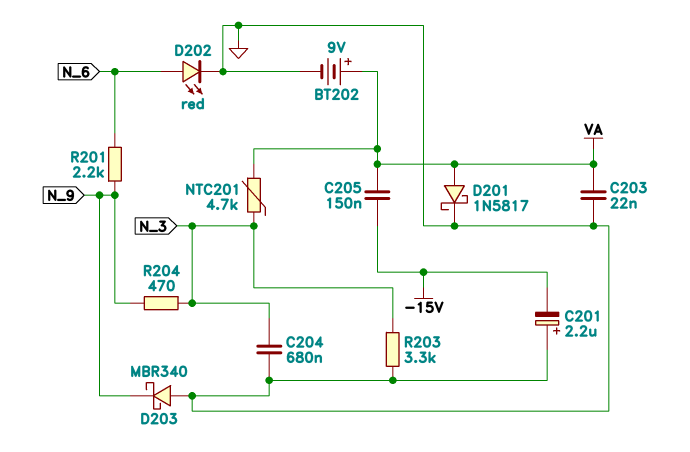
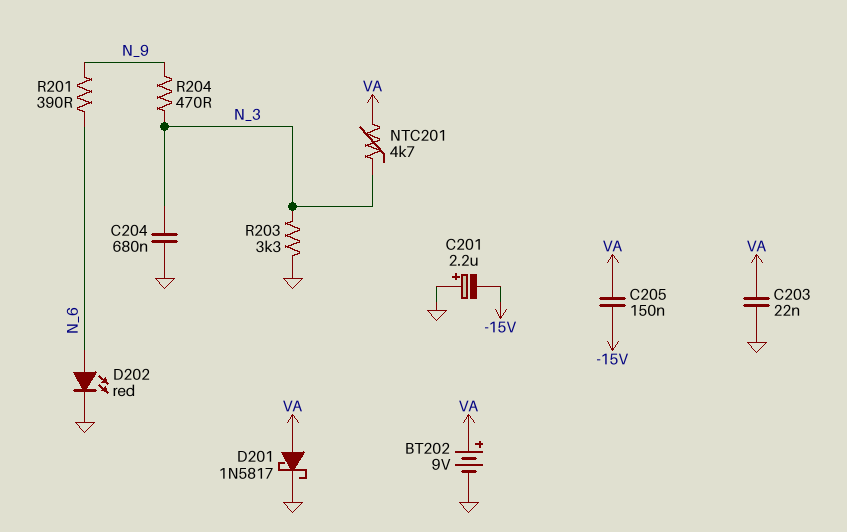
D203: schottky MBR340 (A GND, K N_9) -> none
R201: 2.2k (N_6, N_9) -> 390 (N_6, N_9)

